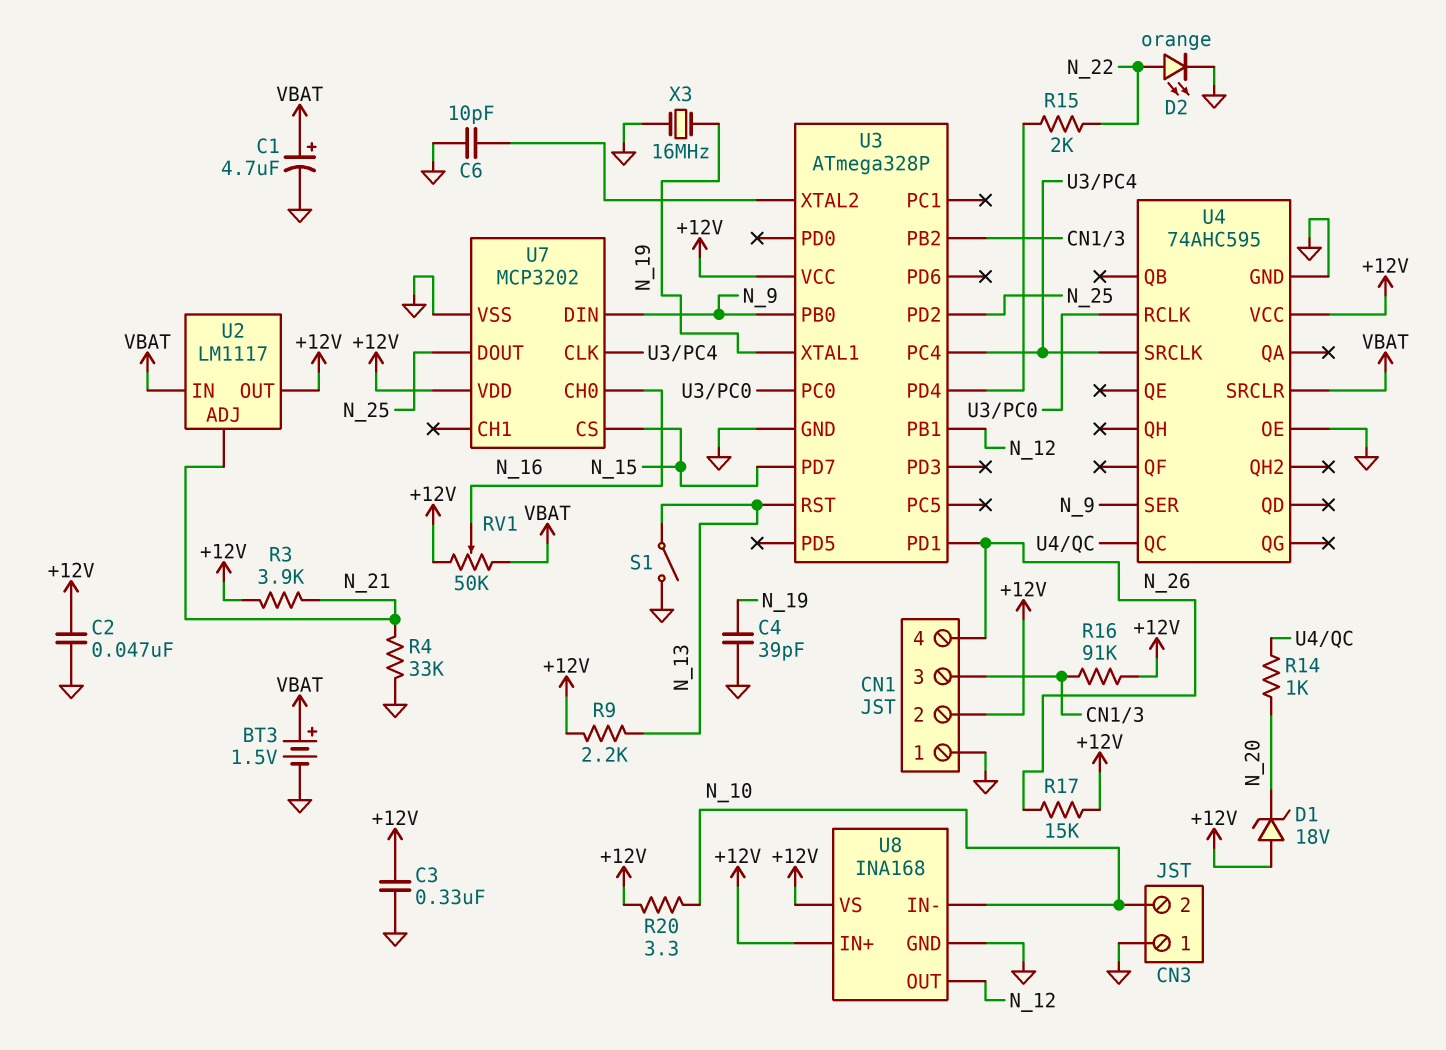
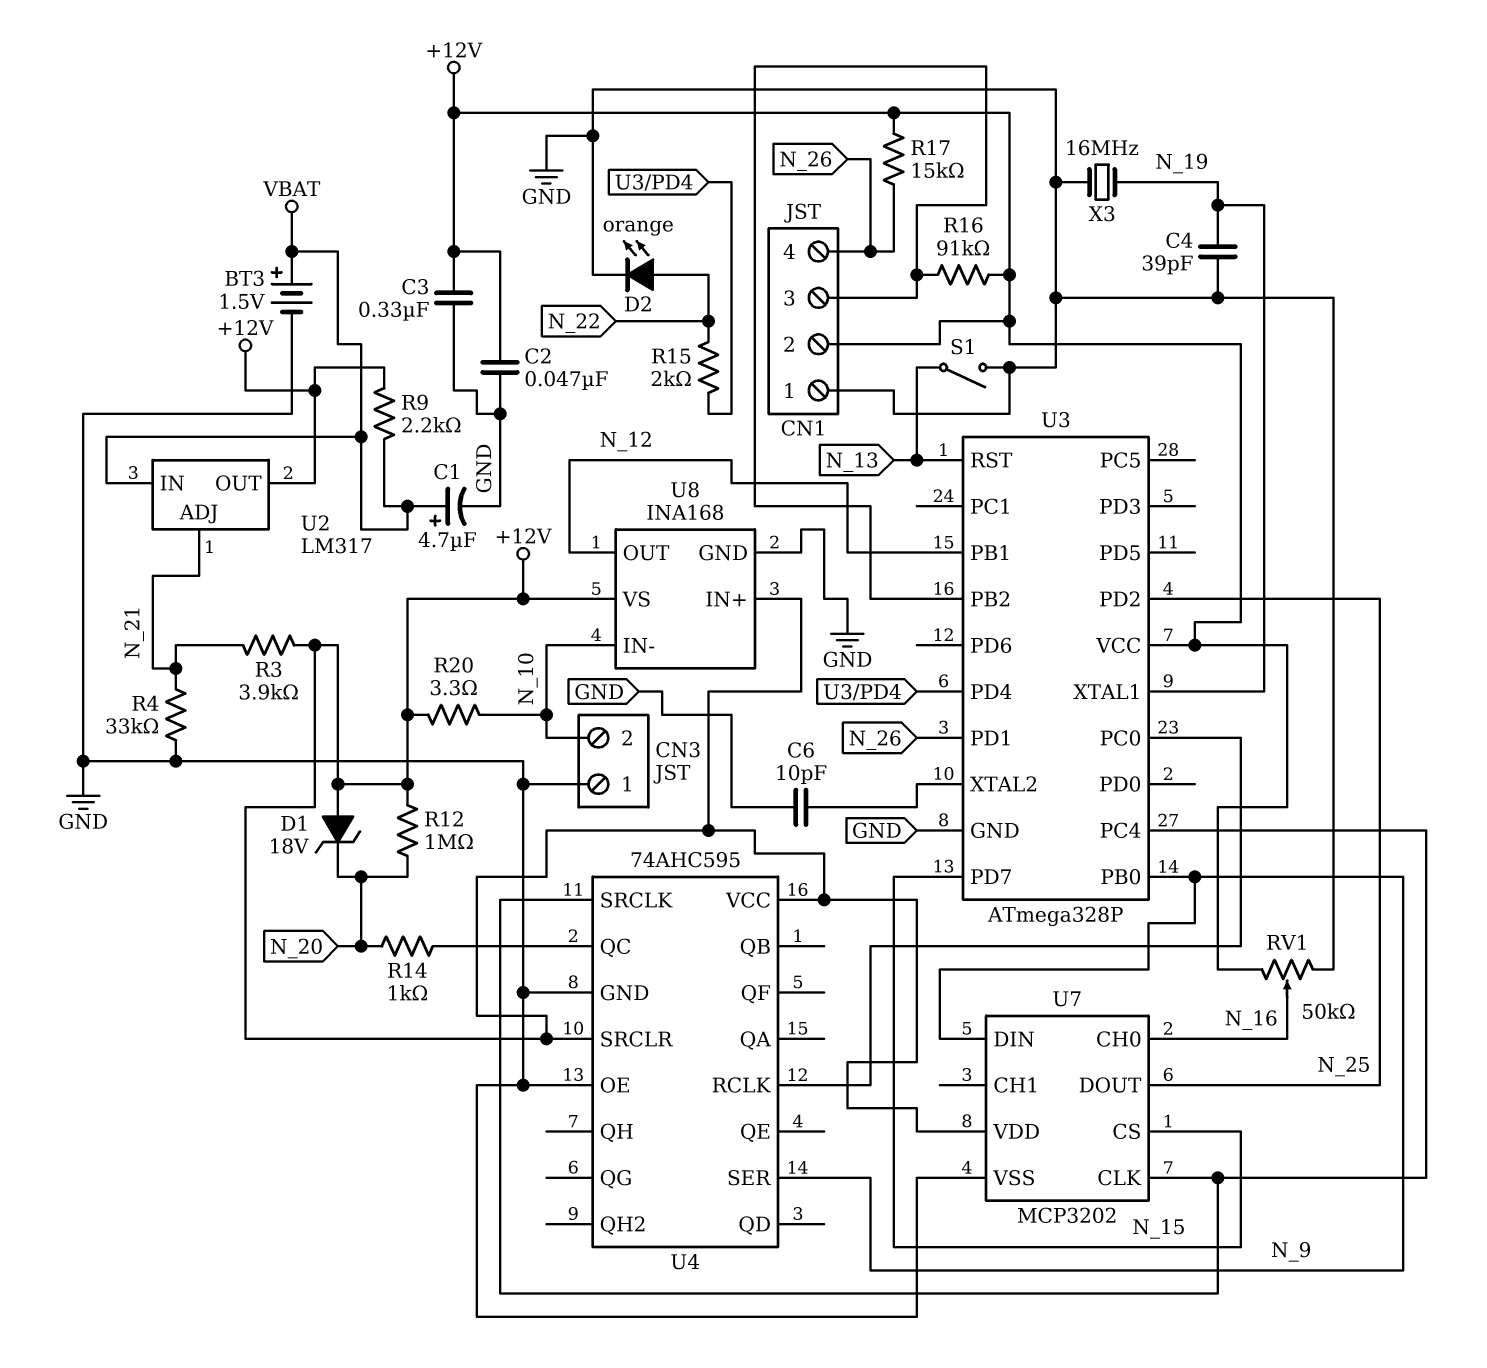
R9: 2.2k (+12V, N_13) -> 2.2k (+12V, VBAT)
R12: none -> 1M (+12V, N_20)
RV1: 50k (+12V, VBAT, wiper N_16) -> 50k (+12V, GND, wiper N_16)
U2: LM1117 -> LM317
U4 pin SRCLR: VBAT -> +12V

